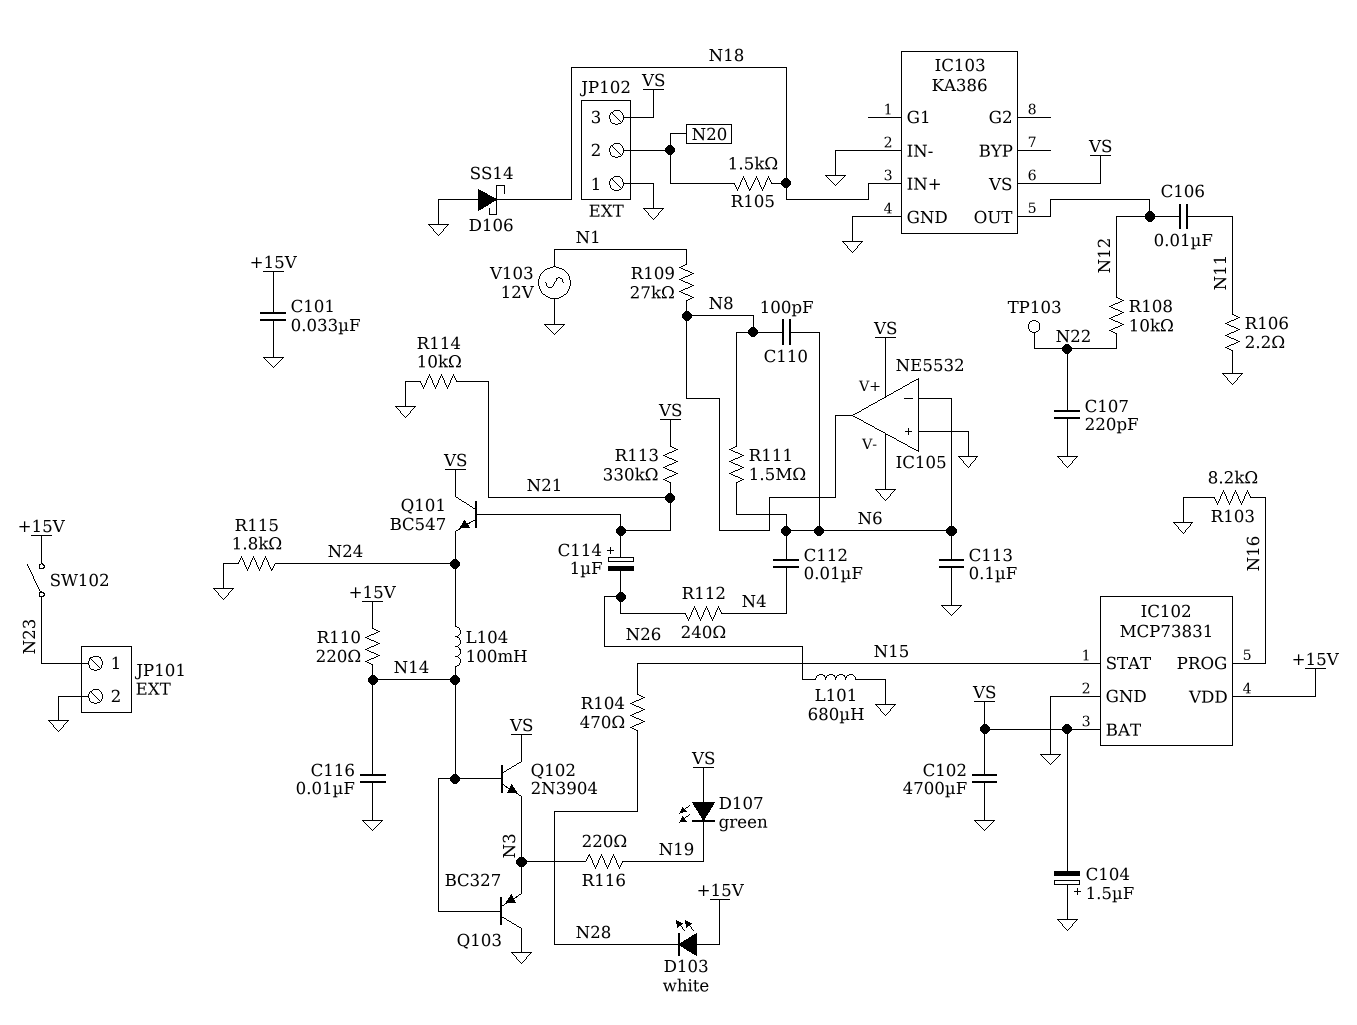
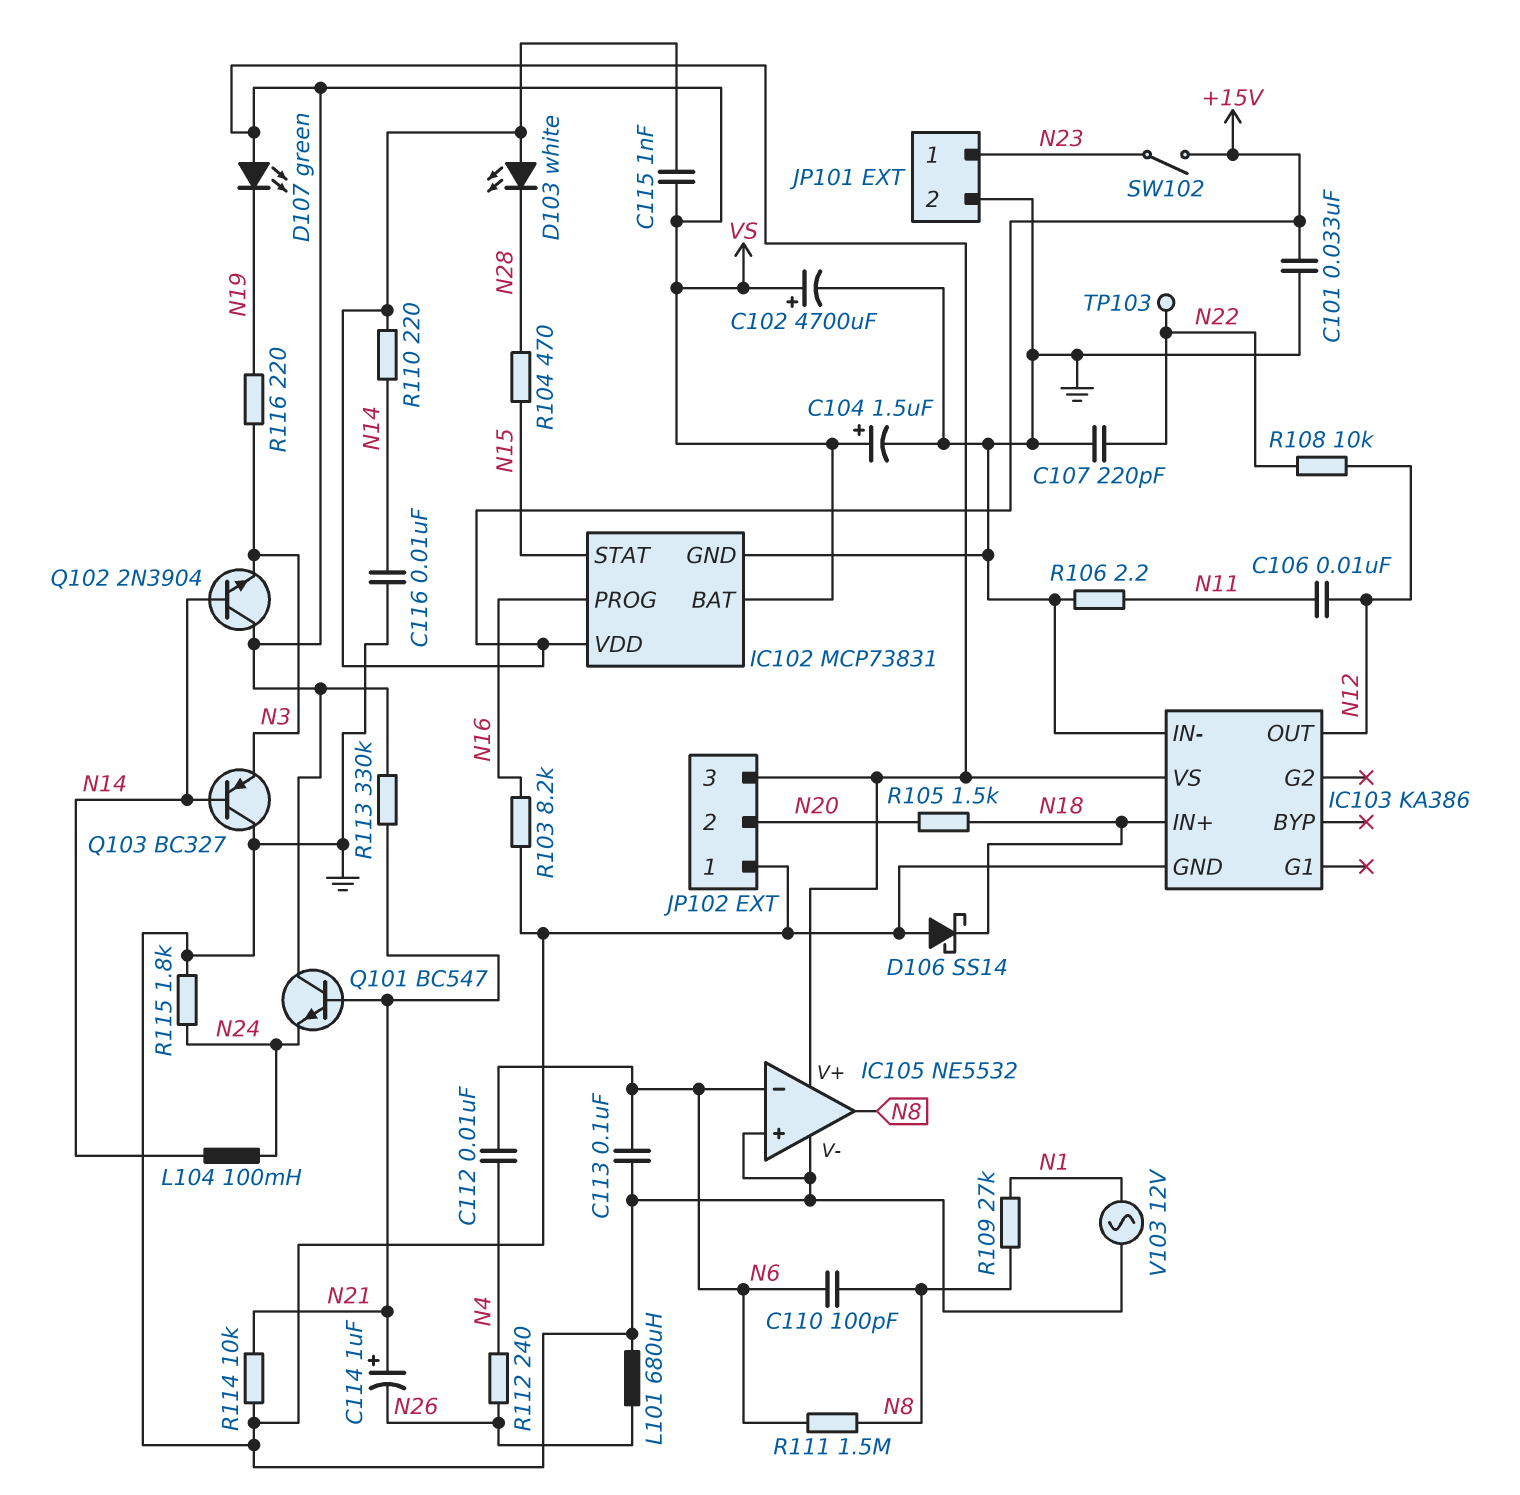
C102: 4700uF (GND, VS) -> 4700uF (plus VS, minus GND)
C104: 1.5uF (plus GND, minus VS) -> 1.5uF (plus VS, minus GND)
C115: none -> 1nF (+15V, VS)

